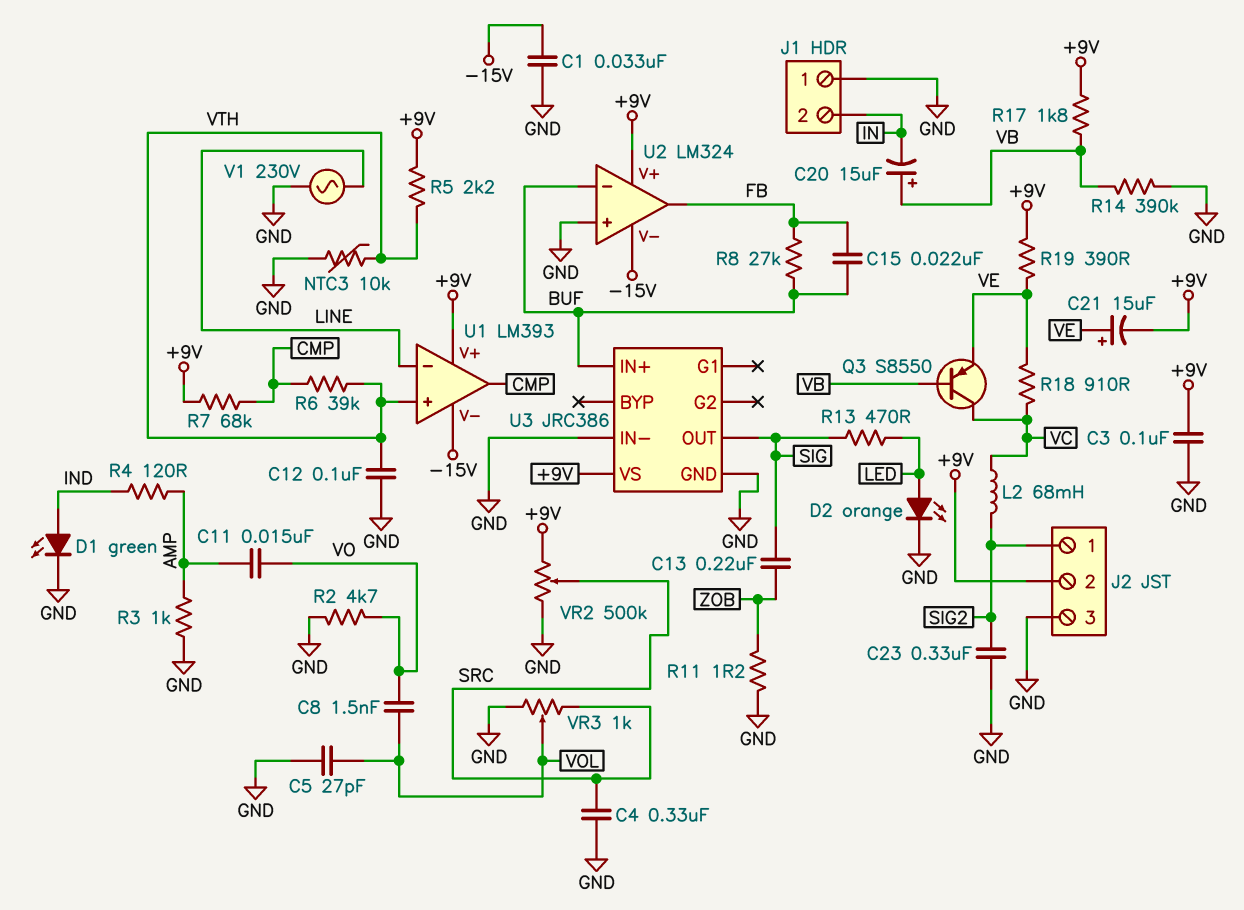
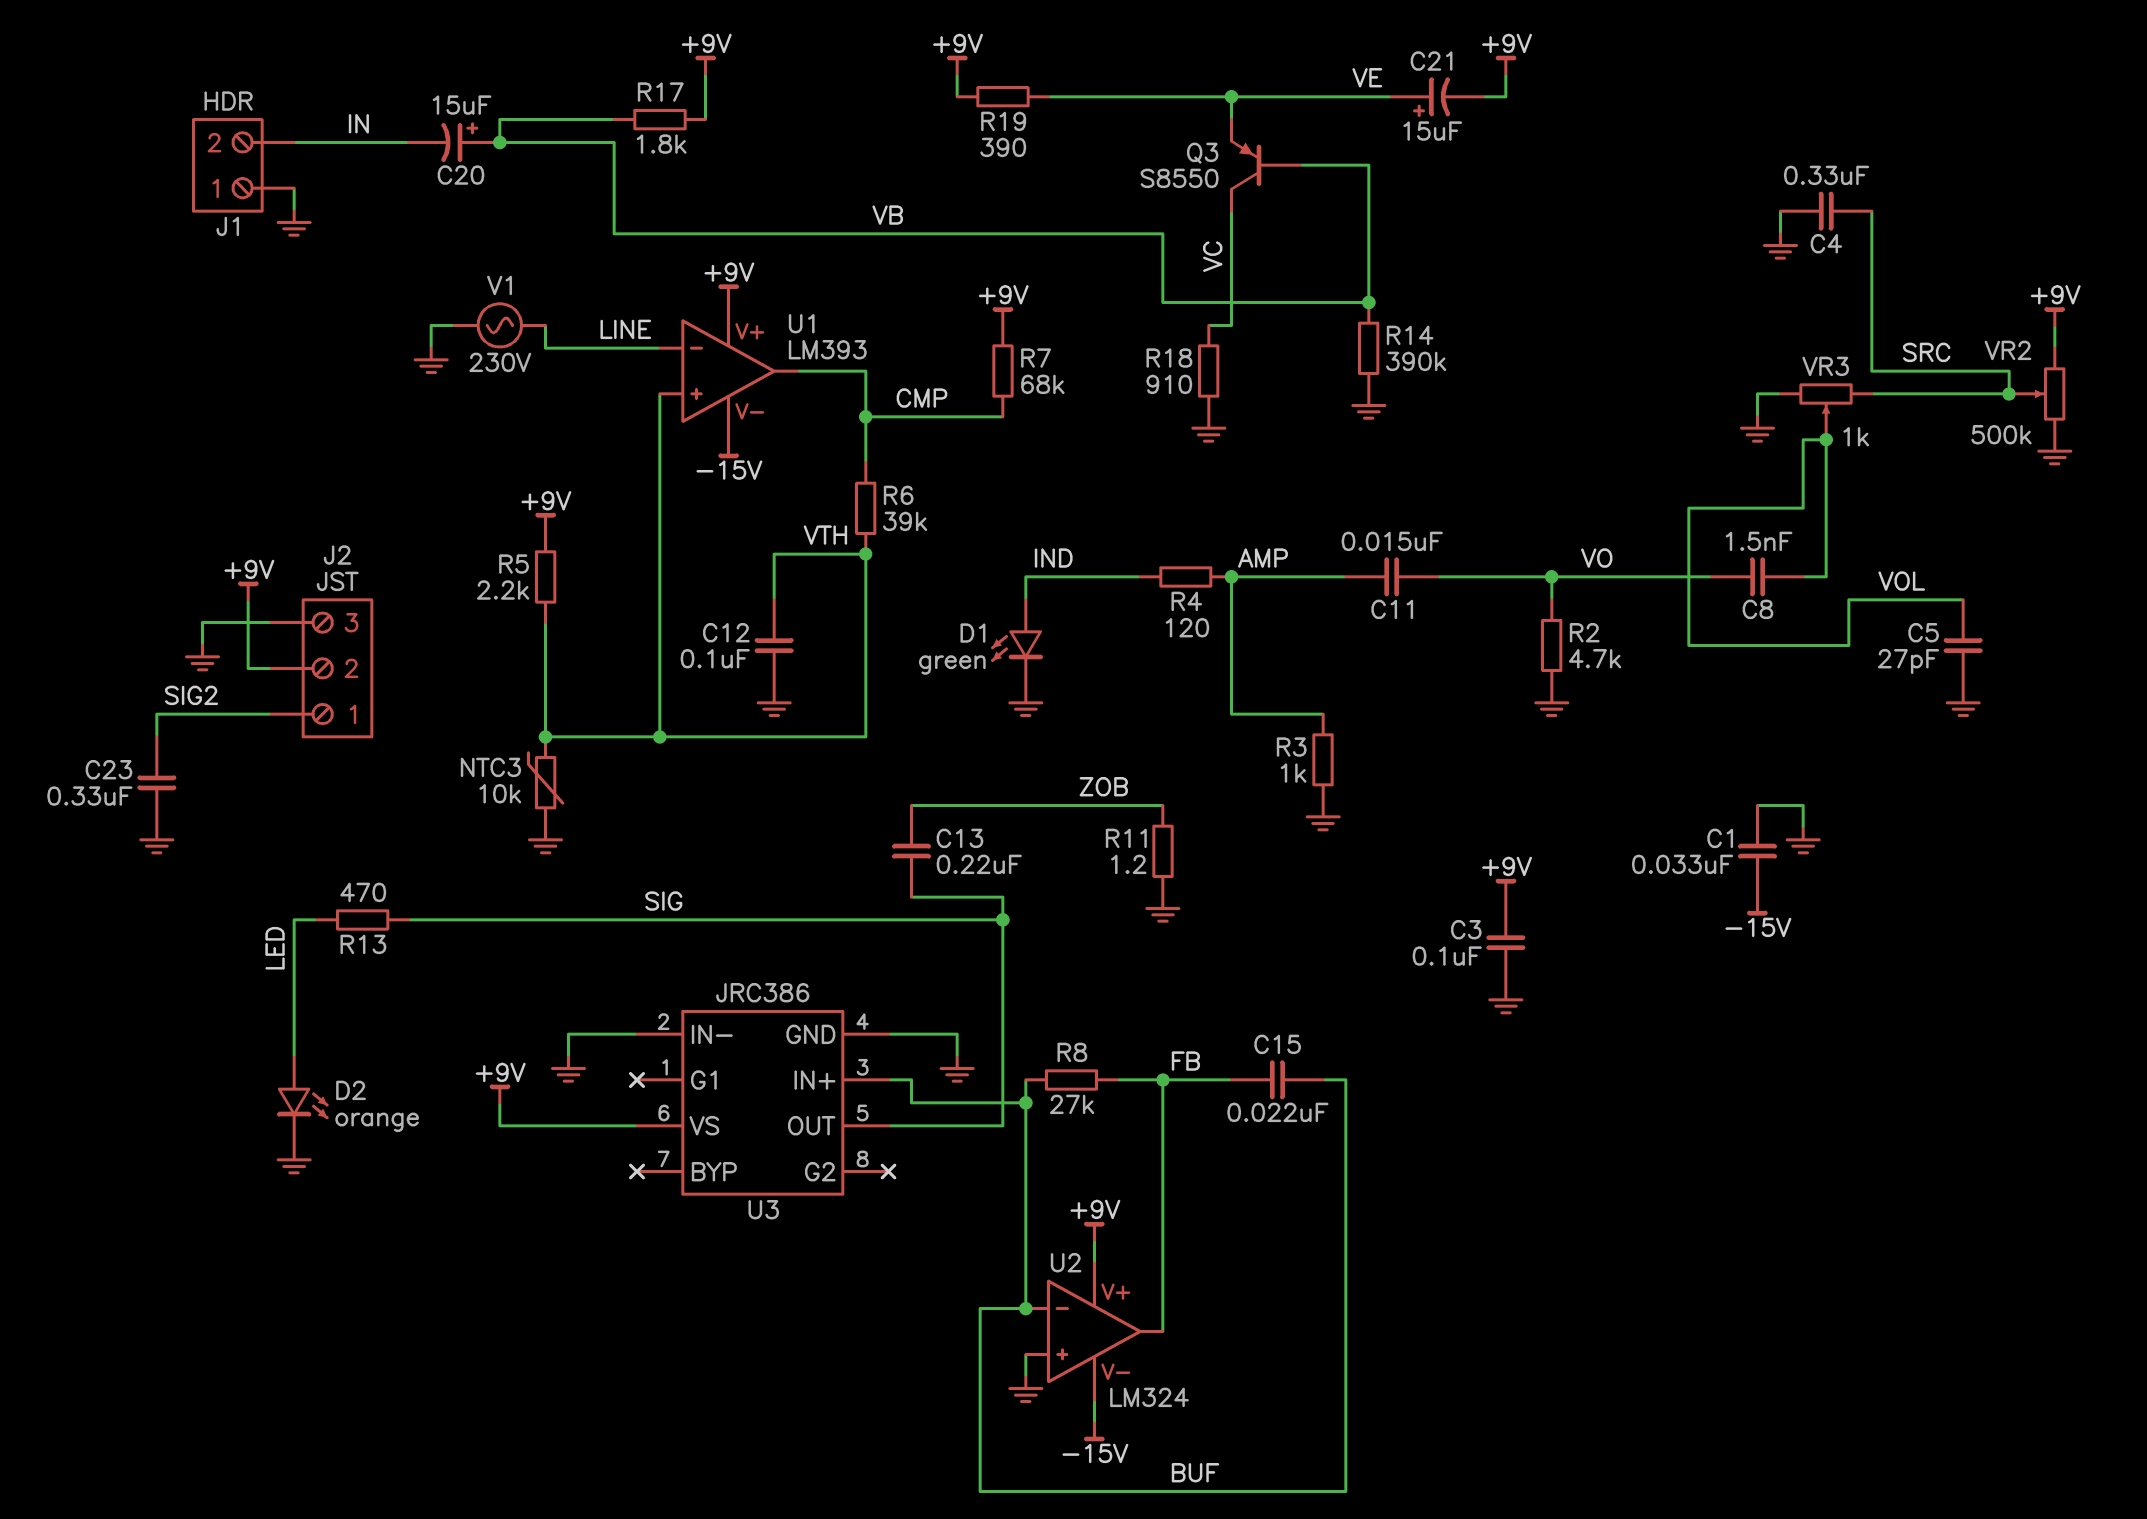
L2: 68mH (SIG2, VC) -> none
R18: 910 (VC, VE) -> 910 (GND, VC)

